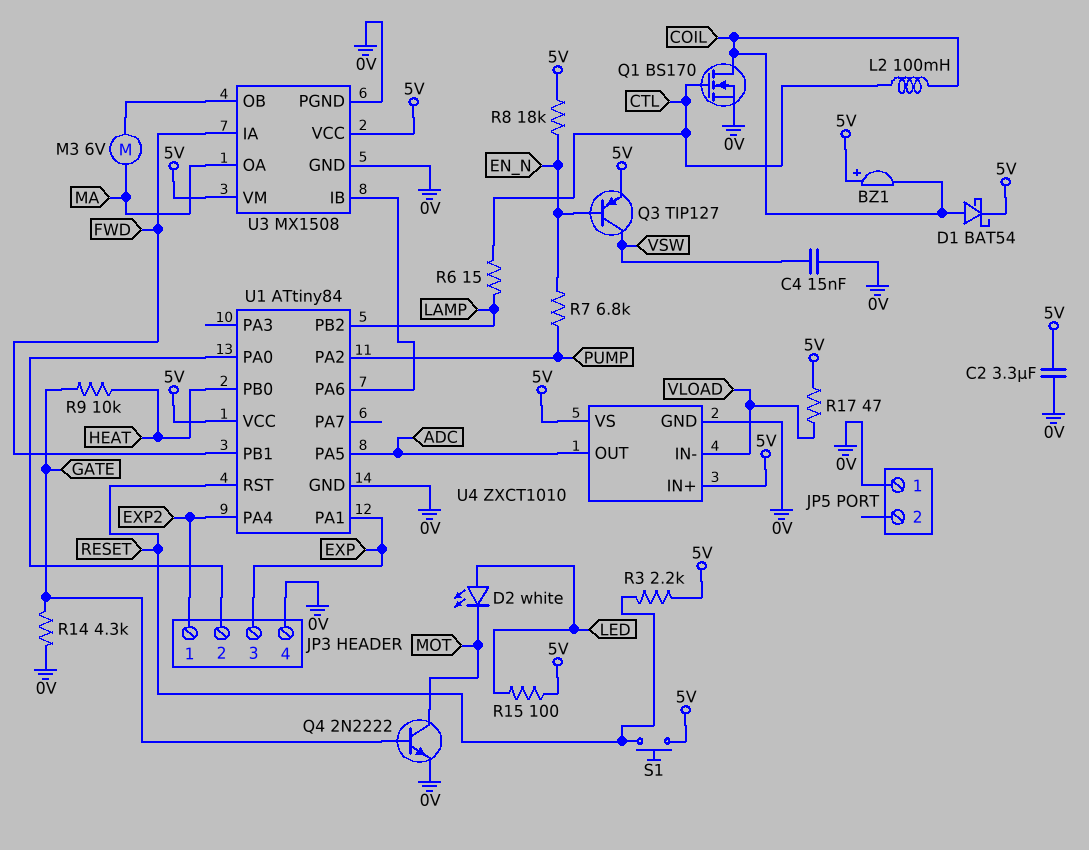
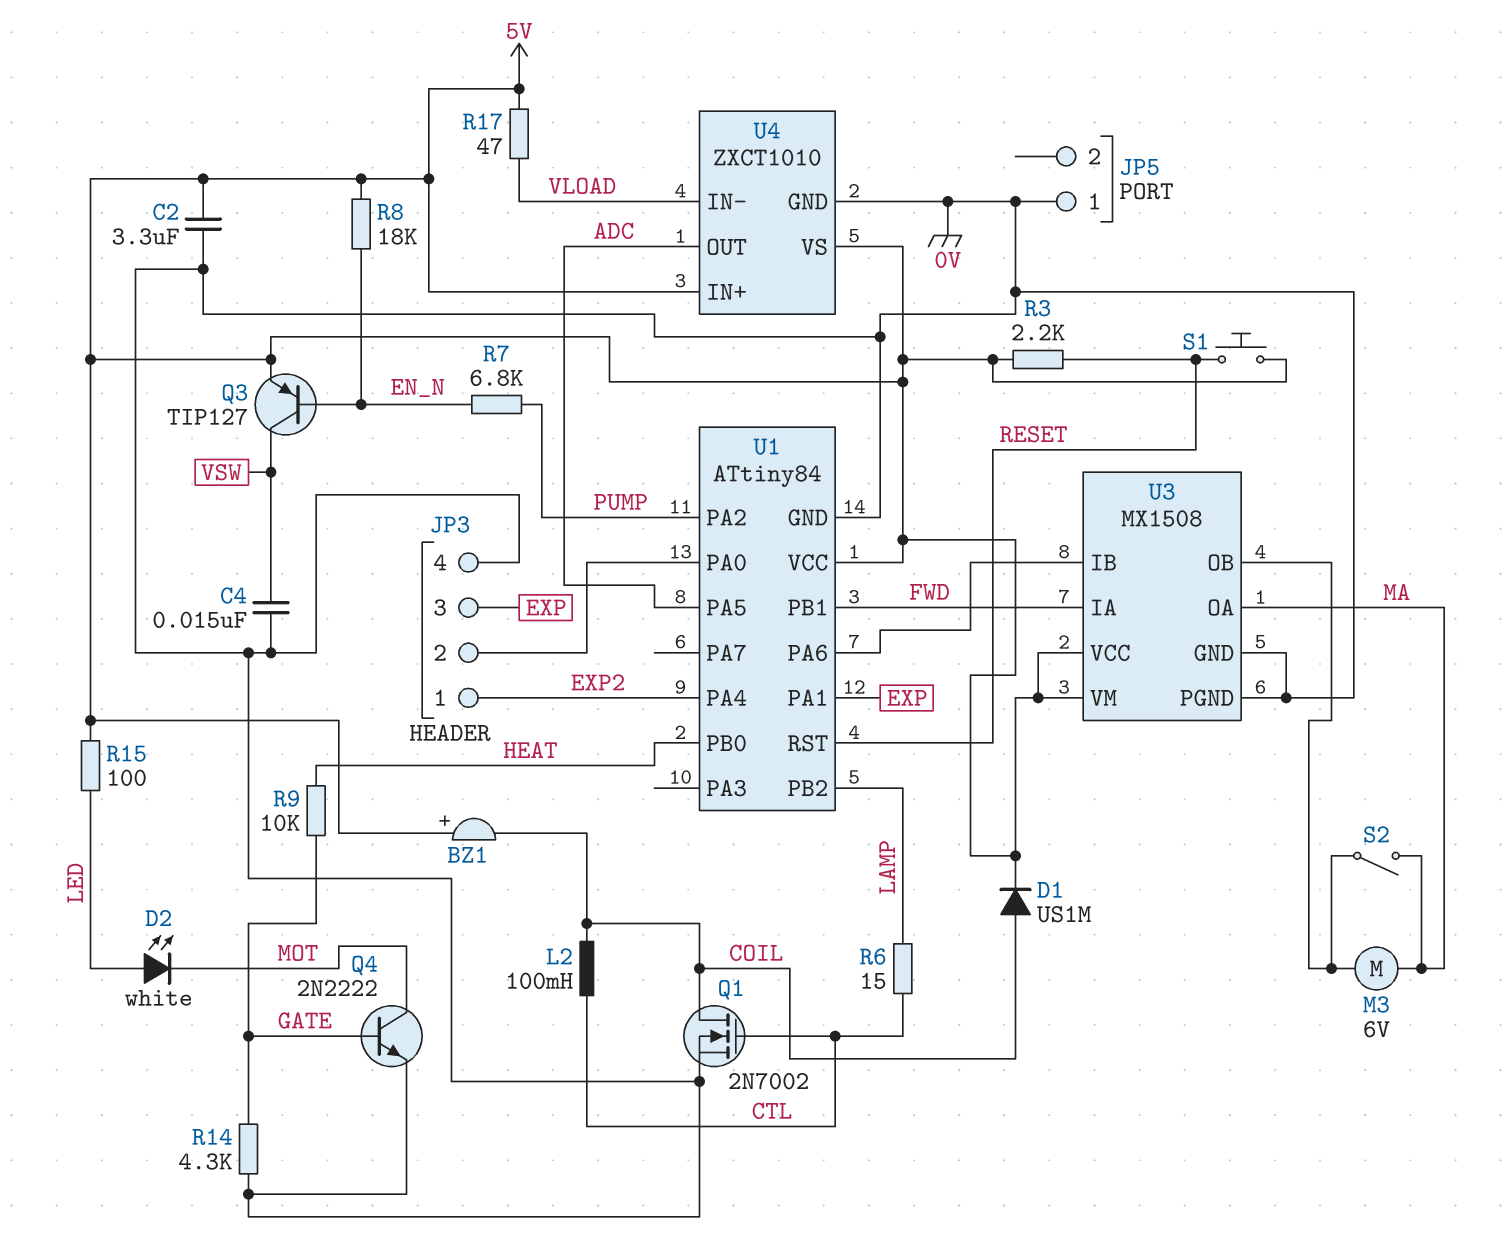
D1: schottky BAT54 (A COIL, K 5V) -> diode US1M (A COIL, K 5V)
Q1: NMOS BS170 (G CTL, D COIL, S 0V) -> NMOS 2N7002 (G CTL, D COIL, S 0V)
S2: none -> switch (MA, U3/OB)

